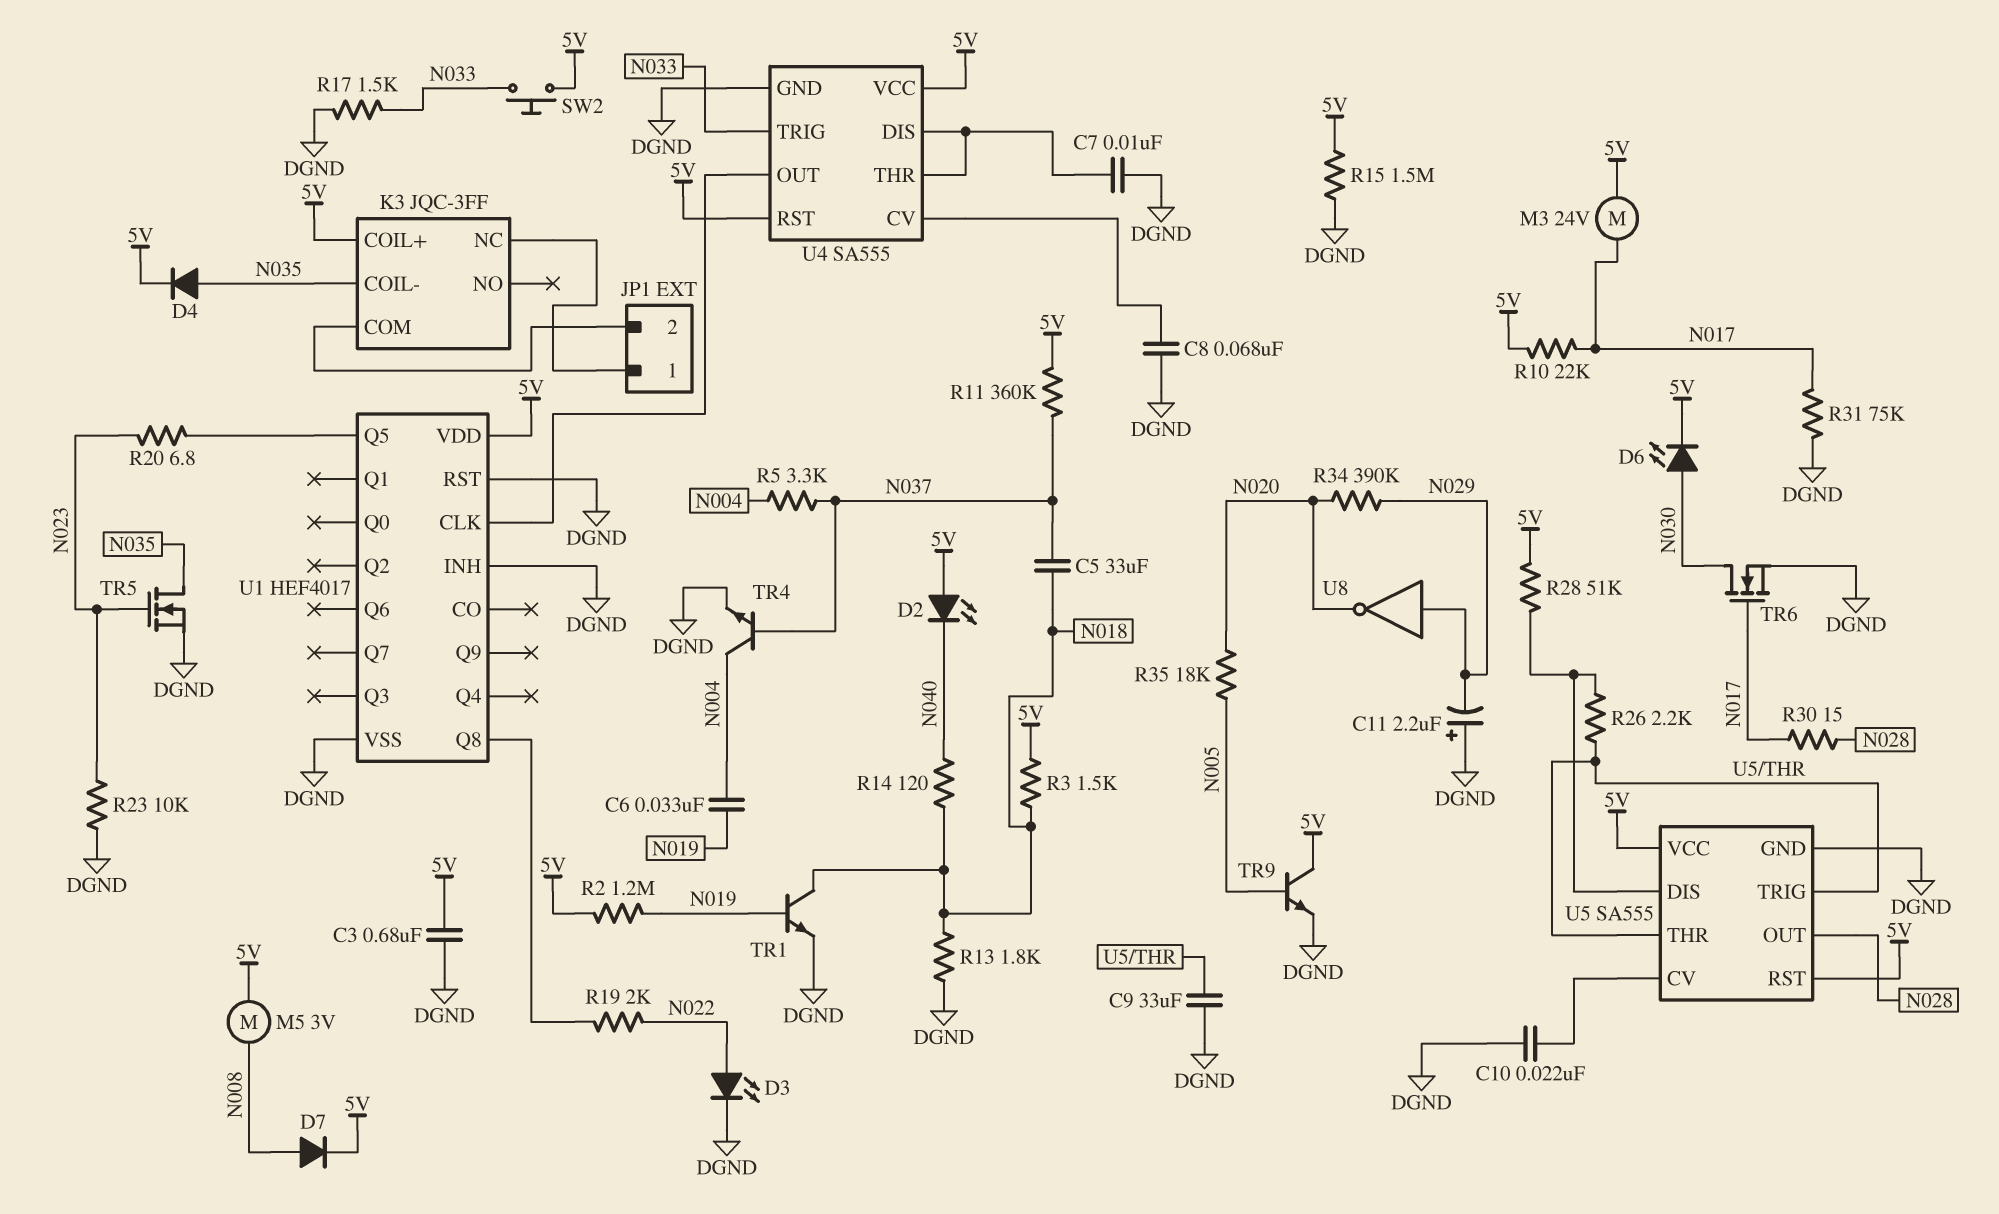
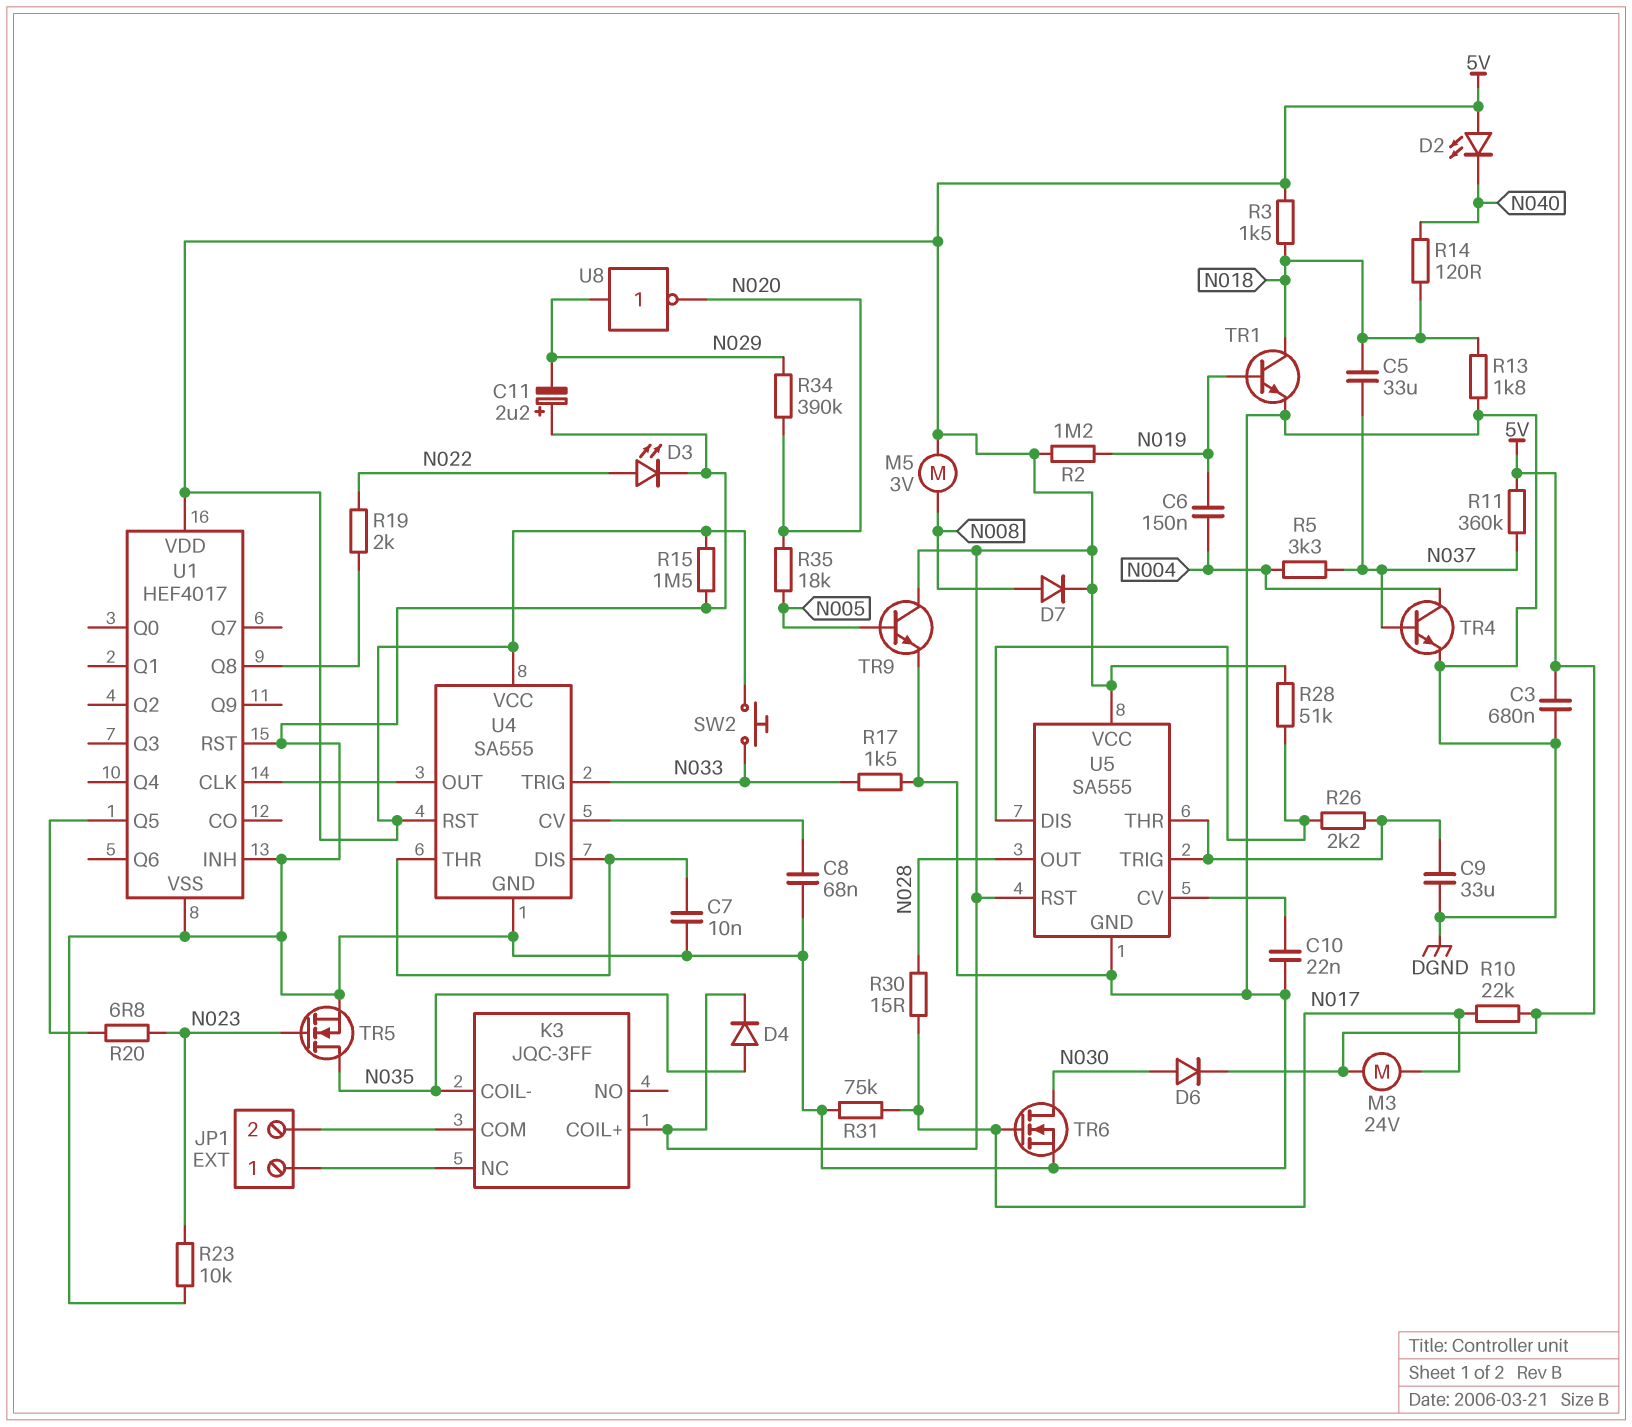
C6: 33nF (N004, N019) -> 150nF (N004, N019)
D6: LED (A N030, K 5V) -> diode (A N030, K 5V)

